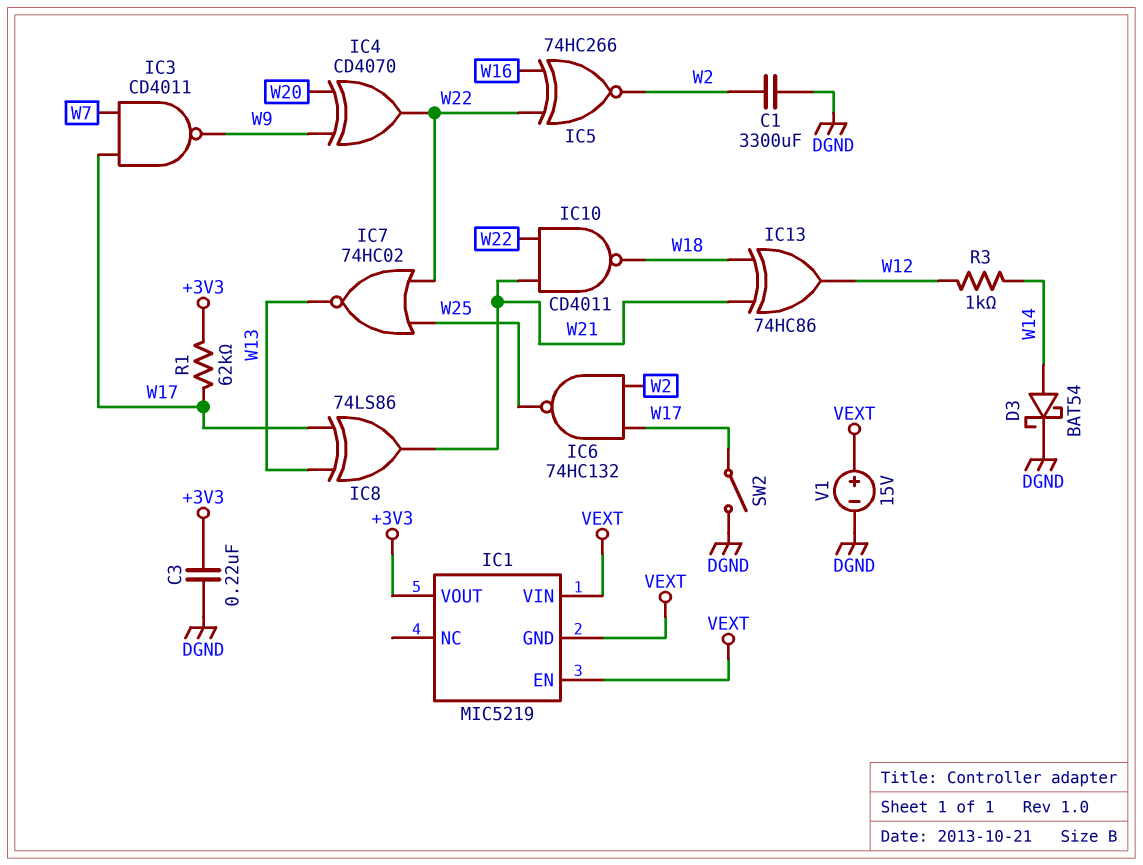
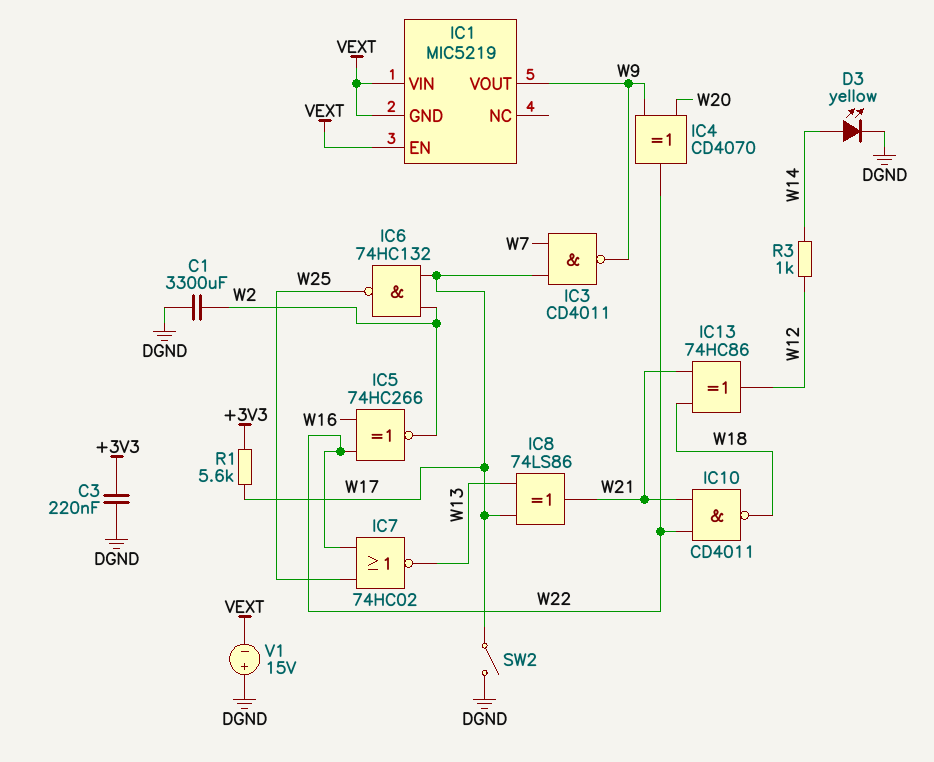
D3: schottky BAT54 (A W14, K DGND) -> LED yellow (A W14, K DGND)
IC1 pin VOUT: +3V3 -> W9
R1: 62k (+3V3, W17) -> 5.6k (+3V3, W17)
V1: 15V (plus VEXT, minus DGND) -> 15V (plus DGND, minus VEXT)

